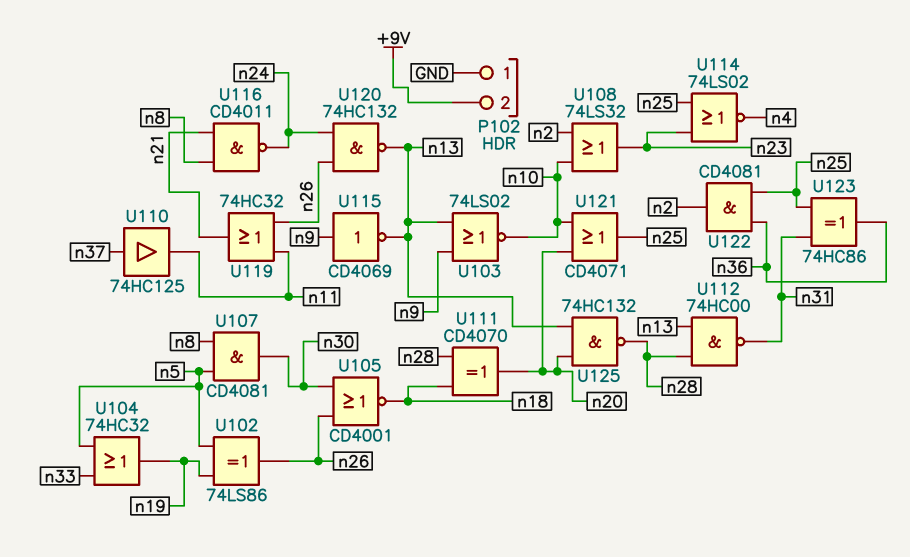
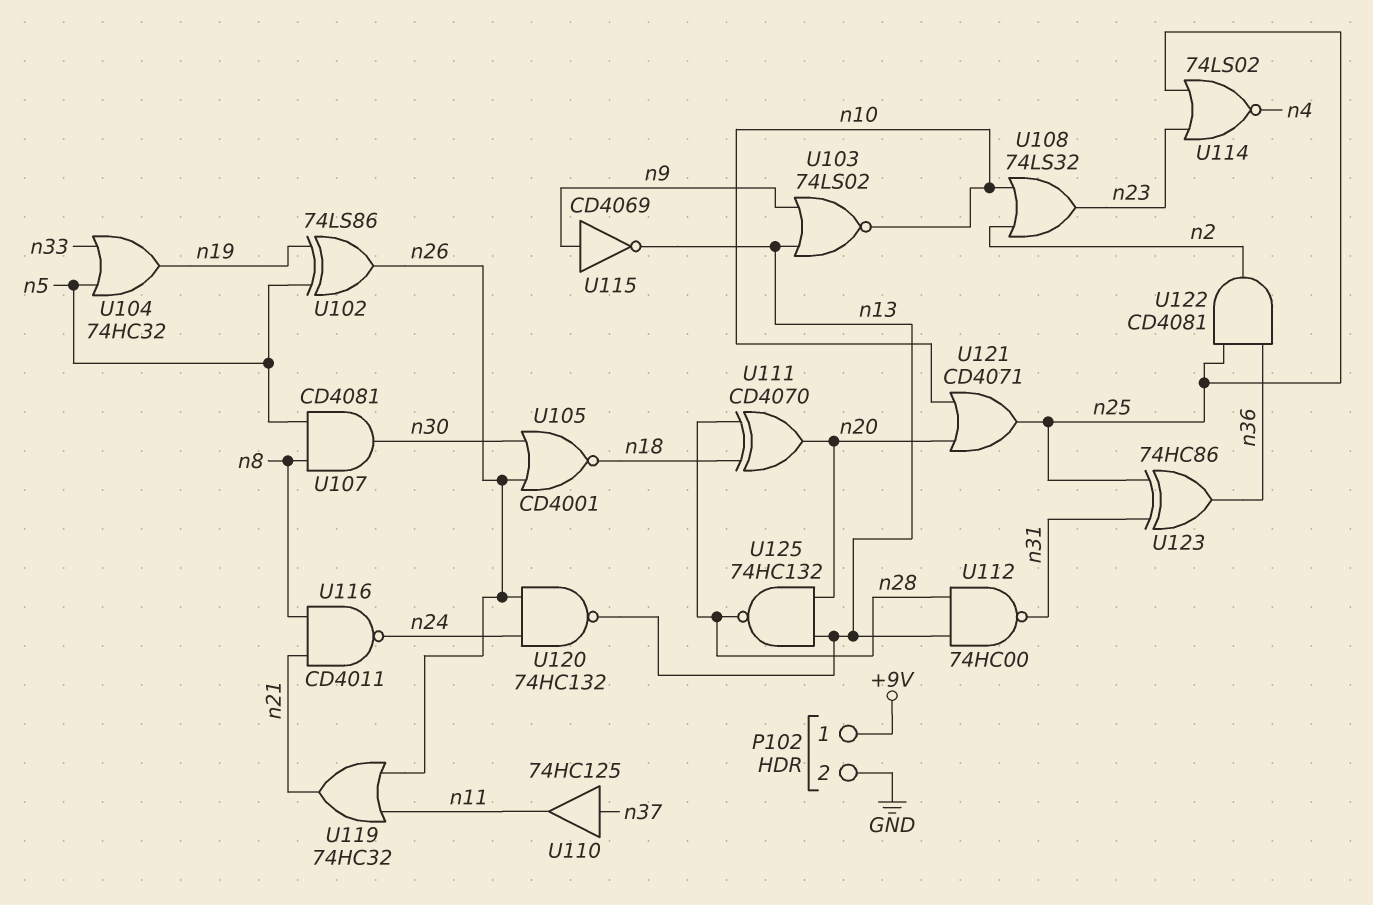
P102 pin 1: GND -> +9V
P102 pin 2: +9V -> GND

